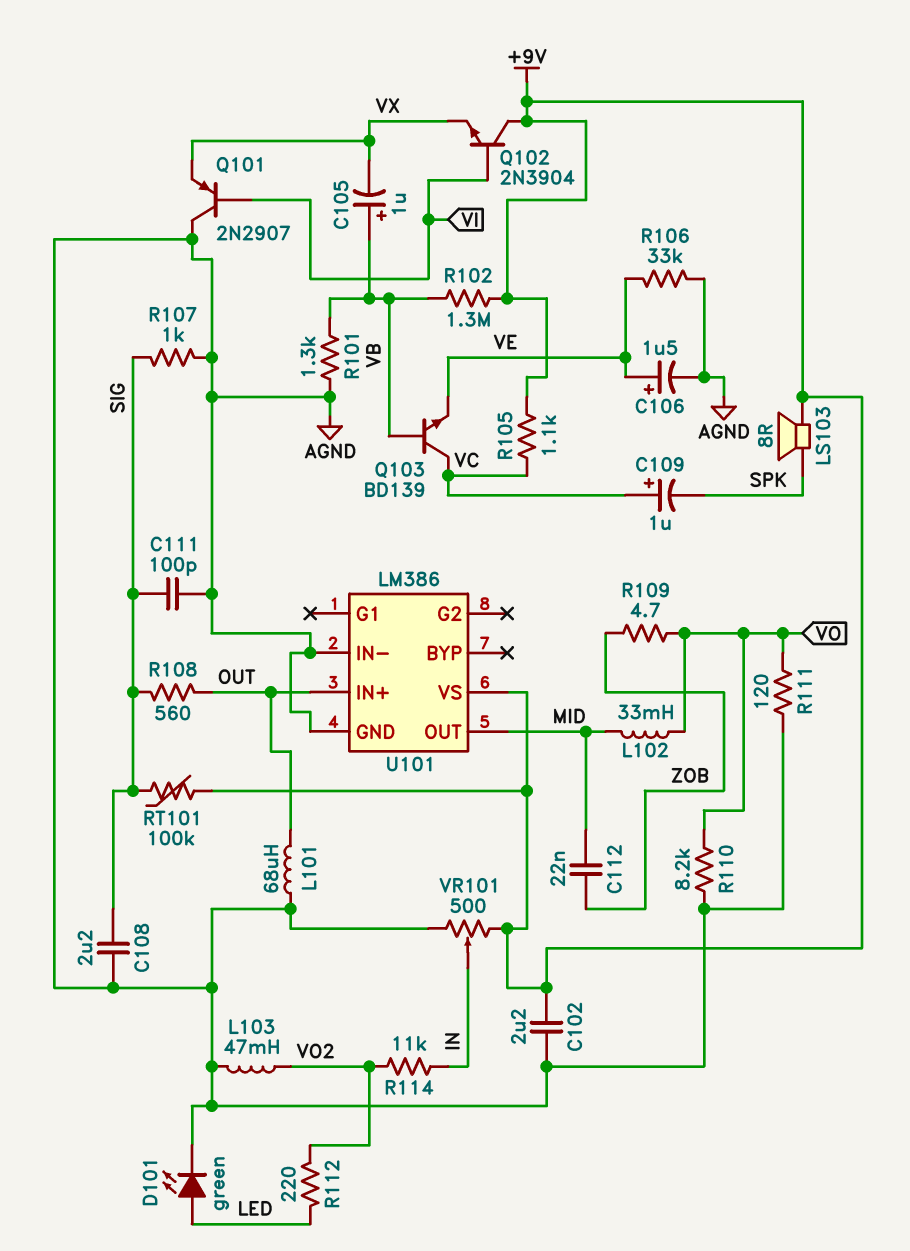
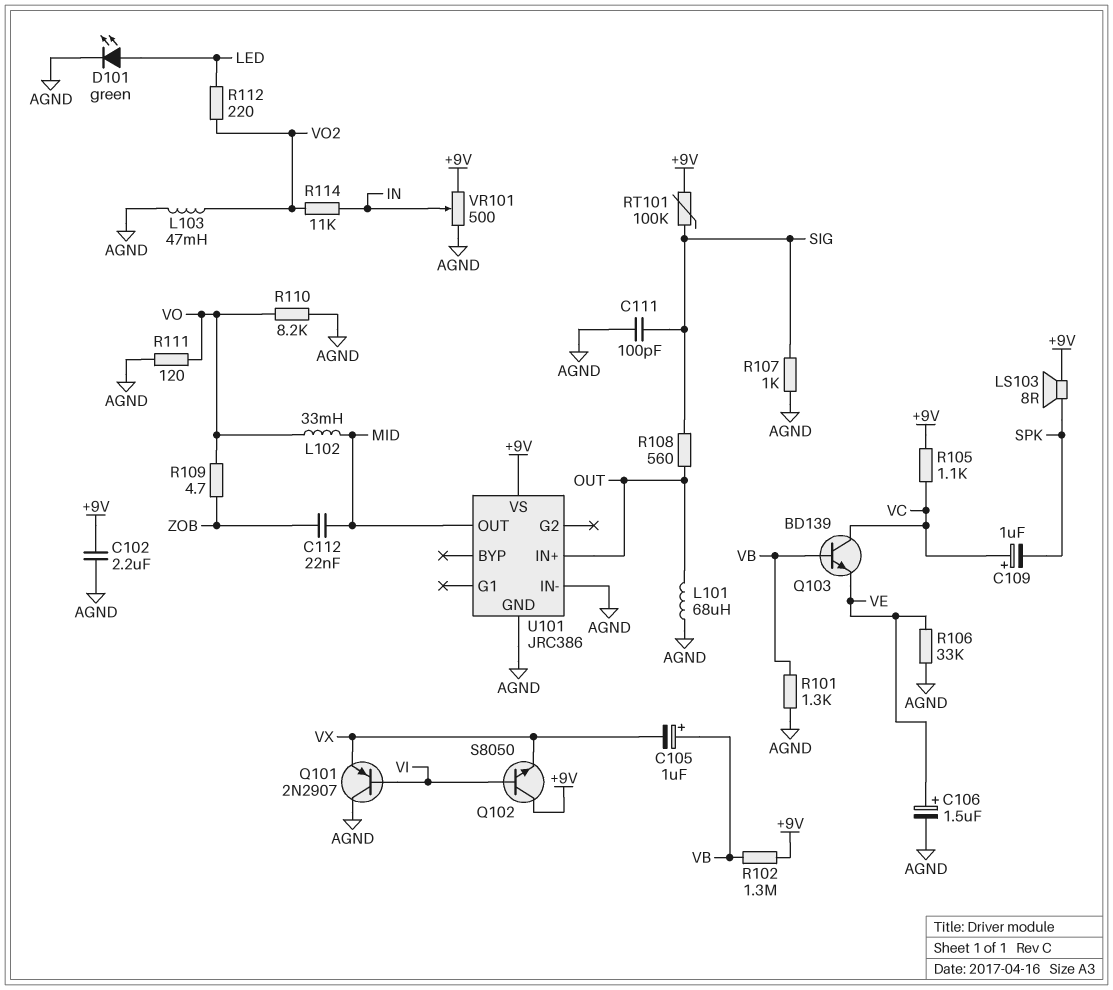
C108: 2.2uF (AGND, SIG) -> none
Q102: NPN 2N3904 (B VI, C +9V, E VX) -> NPN S8050 (B VI, C +9V, E VX)
U101: LM386 -> JRC386

